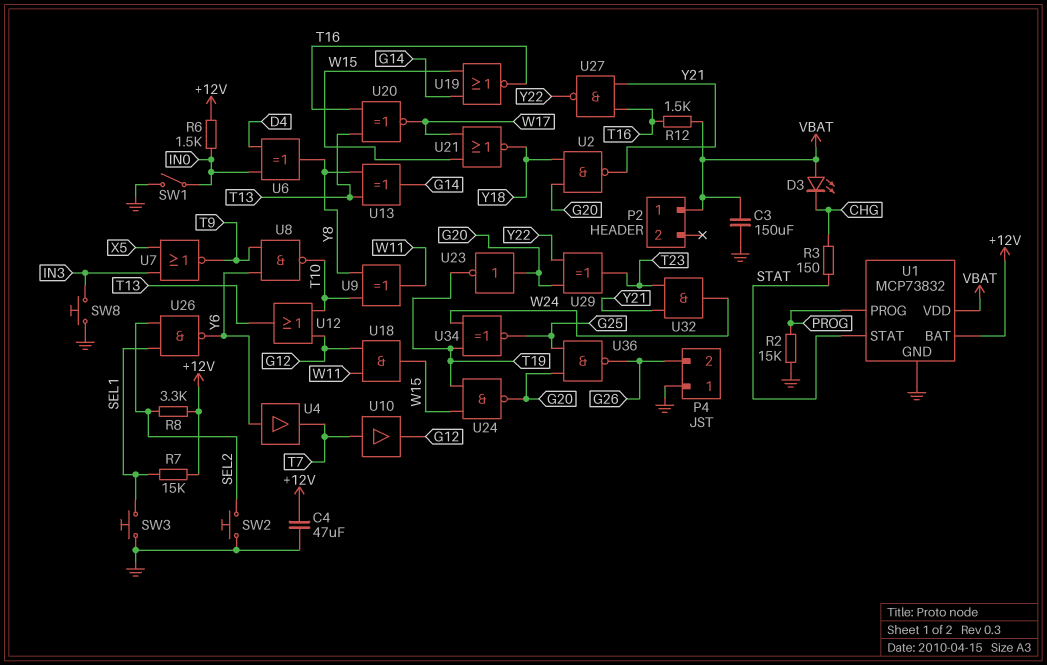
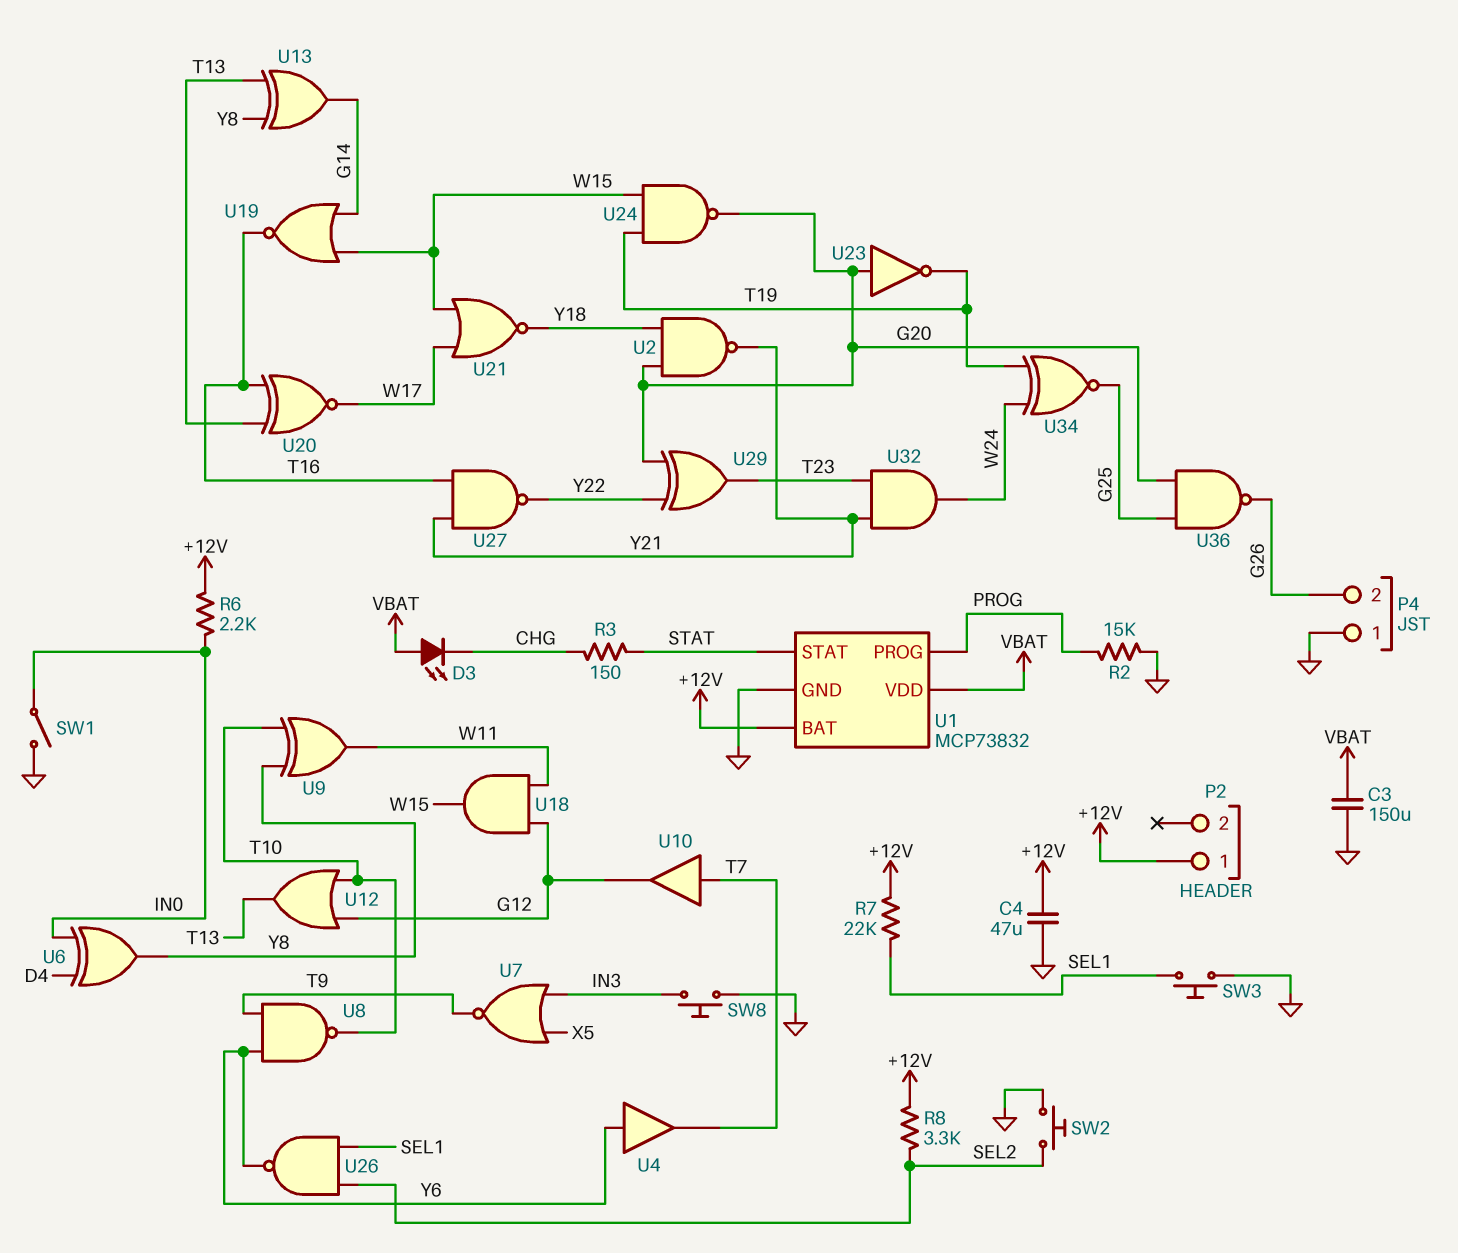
P2 pin 1: VBAT -> +12V
R6: 1.5k (+12V, IN0) -> 2.2k (+12V, IN0)
R7: 15k (+12V, SEL1) -> 22k (+12V, SEL1)
R12: 1.5k (T16, VBAT) -> none

